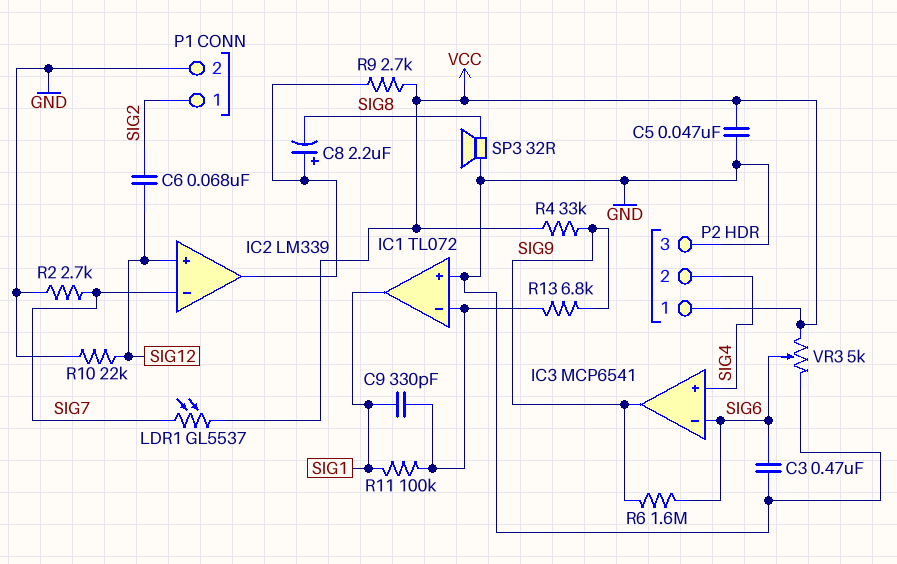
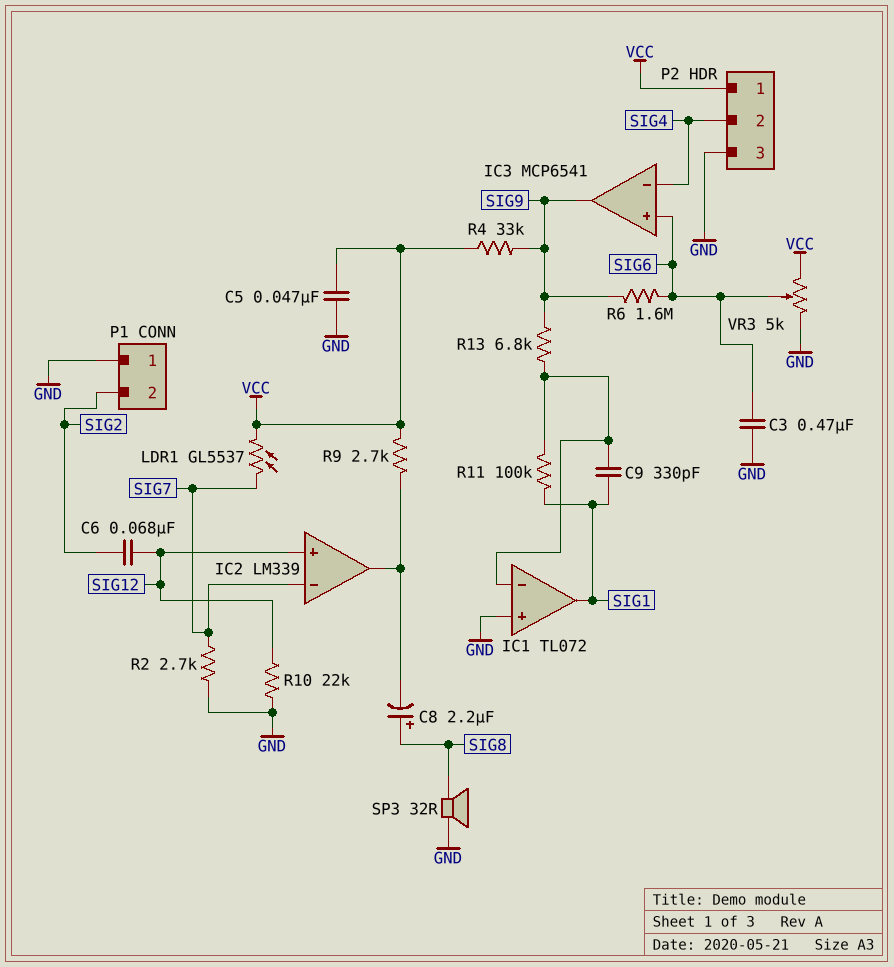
C8: 2.2uF (plus IC2/out, minus SIG8) -> 2.2uF (plus SIG8, minus IC2/out)
IC3 pin in+: SIG4 -> SIG6
IC3 pin in-: SIG6 -> SIG4
P1 pin 1: SIG2 -> GND
P1 pin 2: GND -> SIG2

